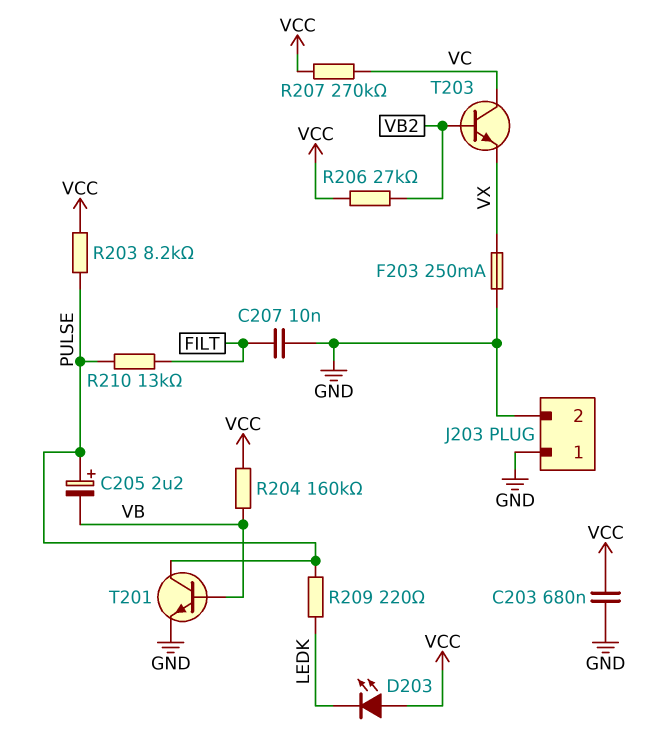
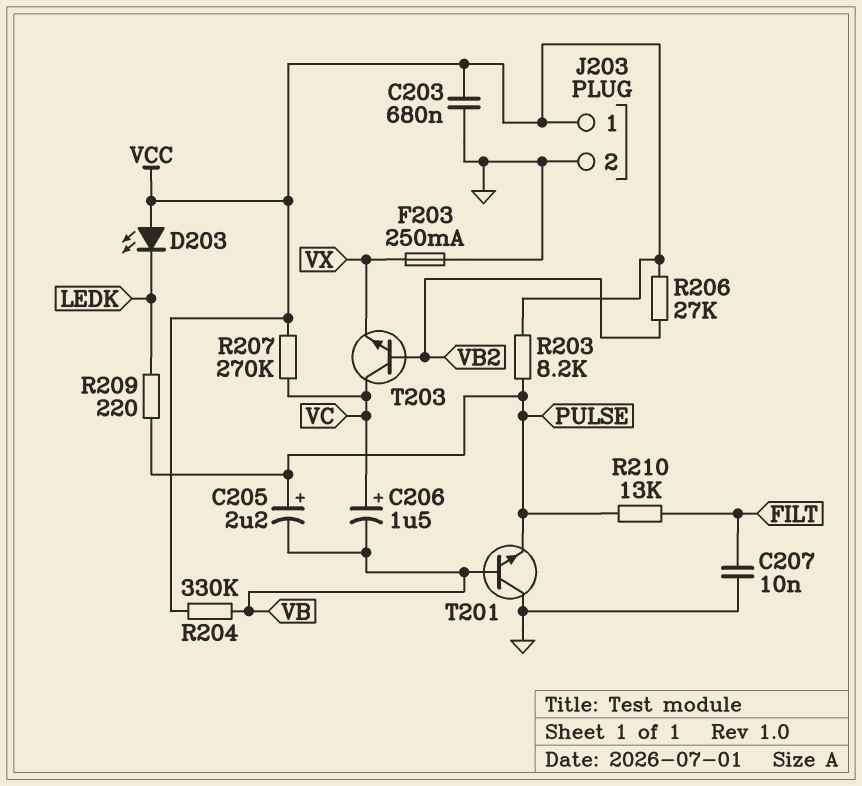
C206: none -> 1.5uF (plus VC, minus VB)
J203 pin 1: GND -> VCC
R204: 160k (VB, VCC) -> 330k (VB, VCC)
T201: NPN (B VB, C PULSE, E GND) -> NPN (B VB, C GND, E PULSE)

